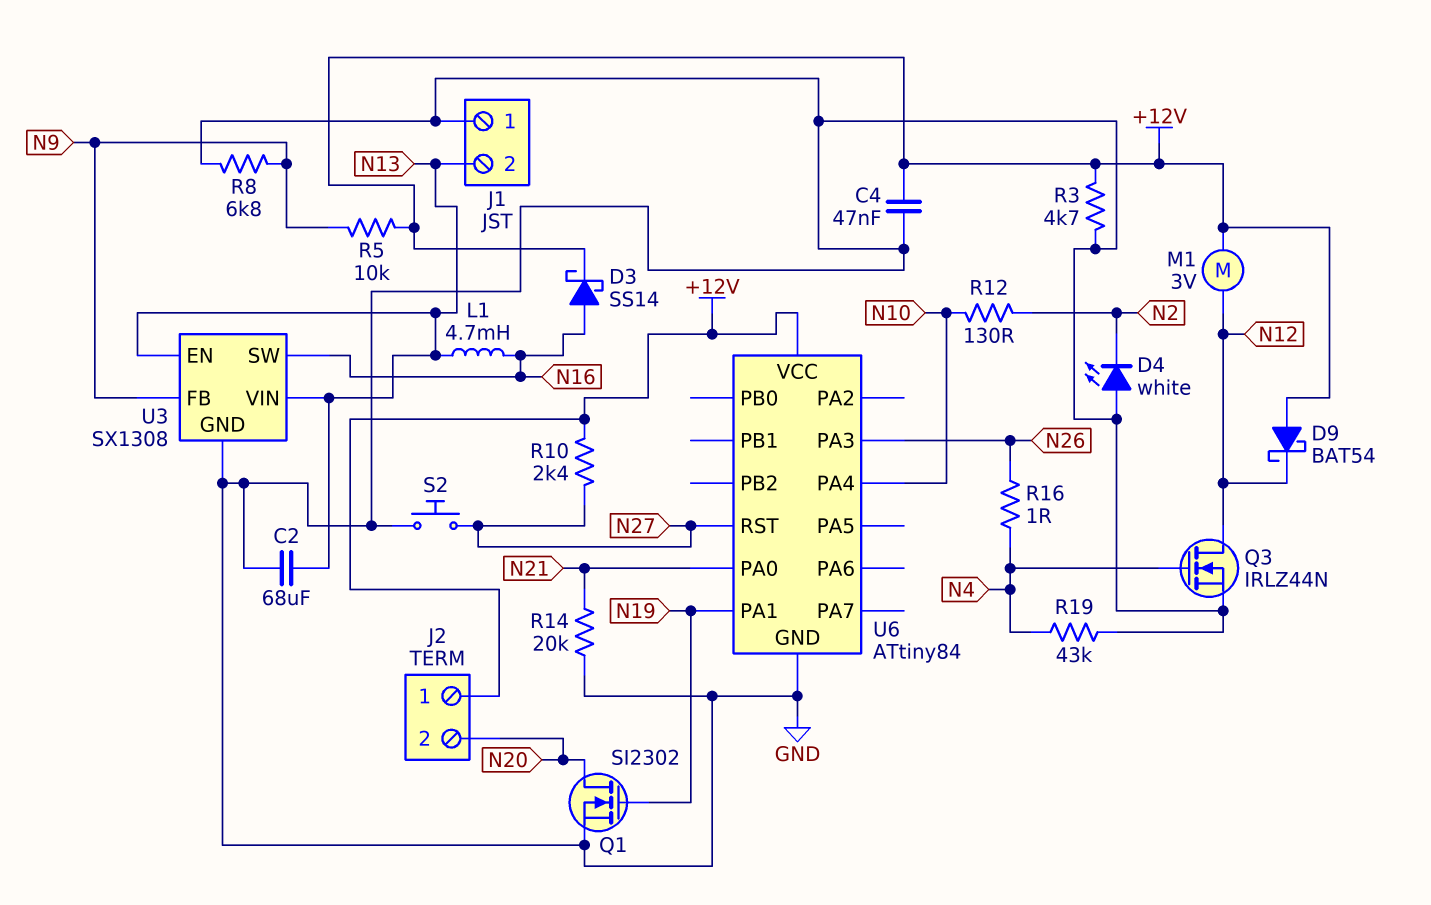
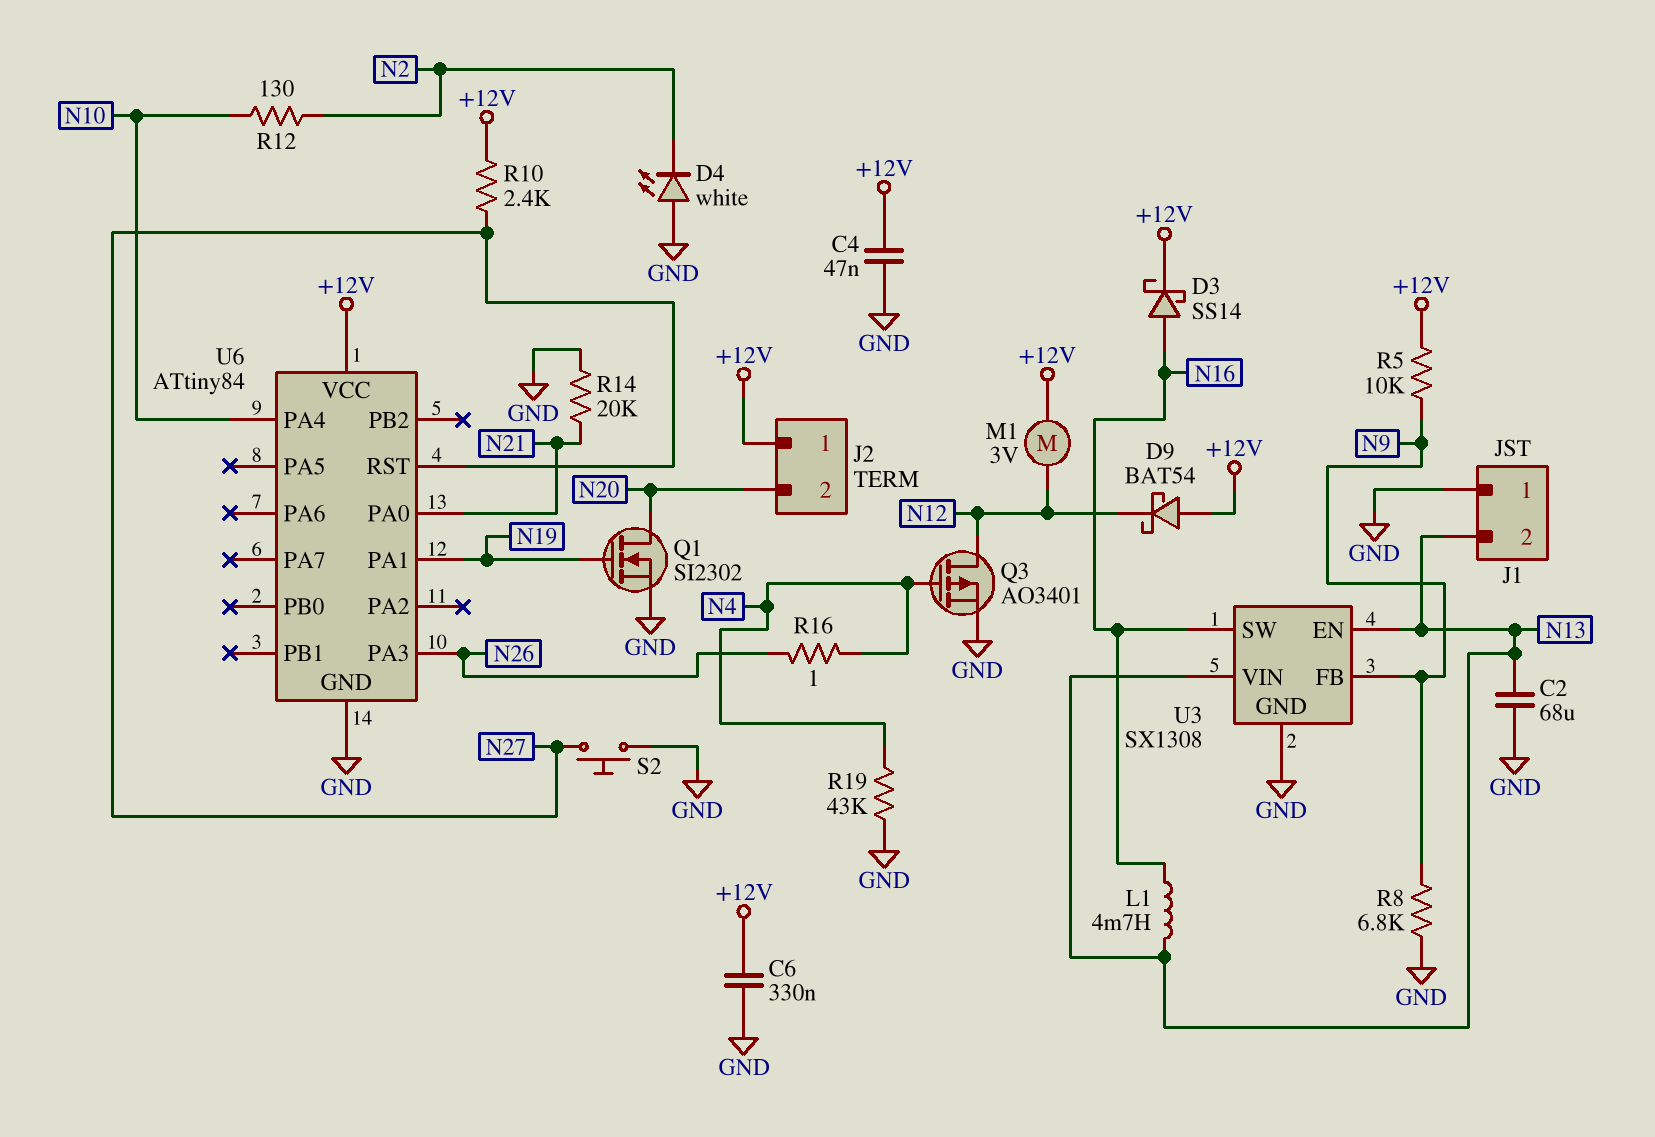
C6: none -> 330nF (+12V, GND)
Q3: NMOS IRLZ44N (G N4, D N12, S GND) -> PMOS AO3401 (G N4, D N12, S GND)
R3: 4.7k (+12V, GND) -> none

